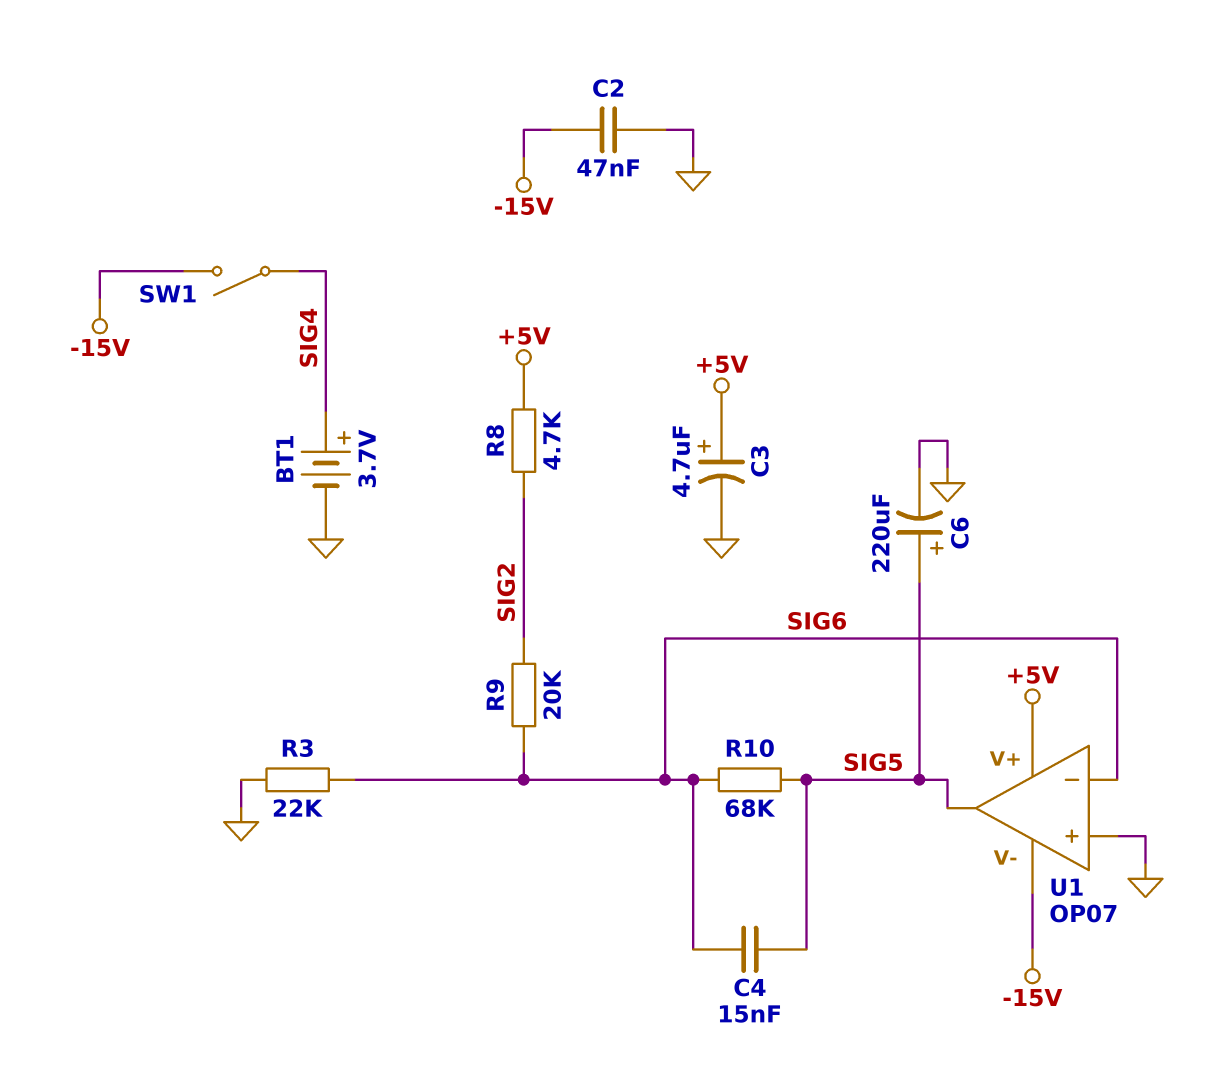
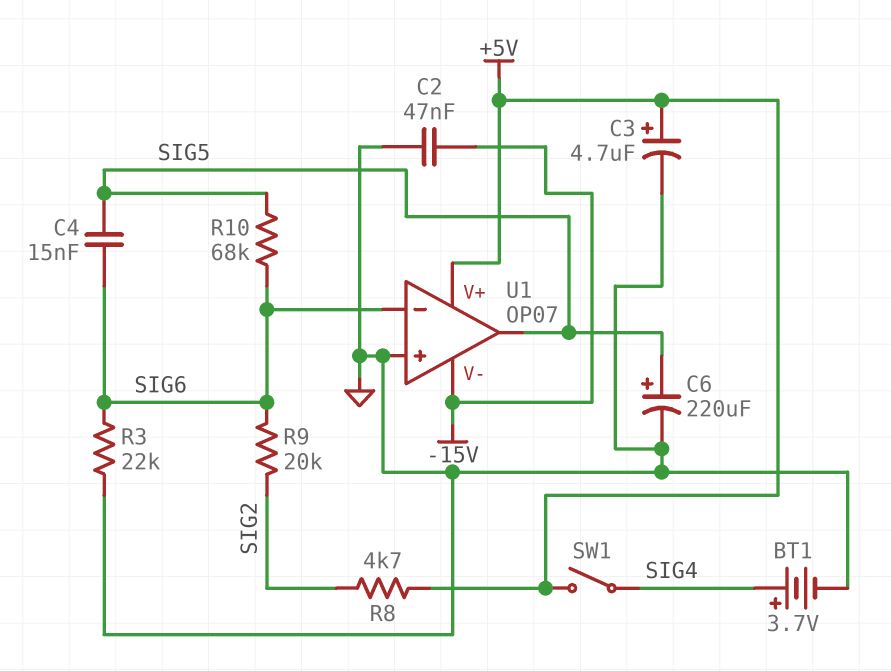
SW1: switch (-15V, SIG4) -> switch (+5V, SIG4)

